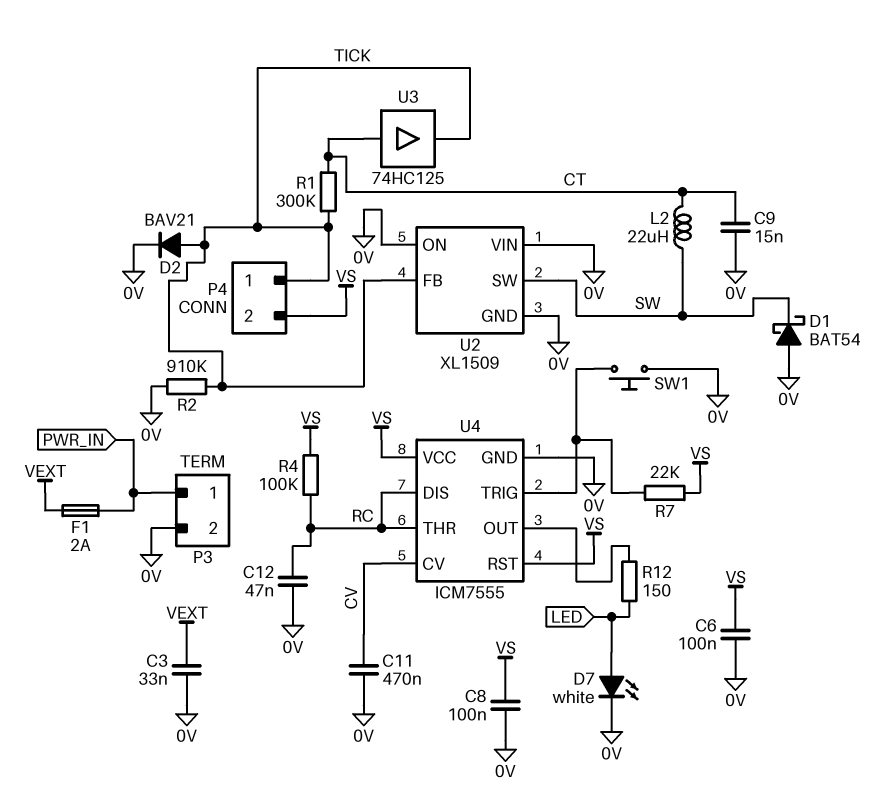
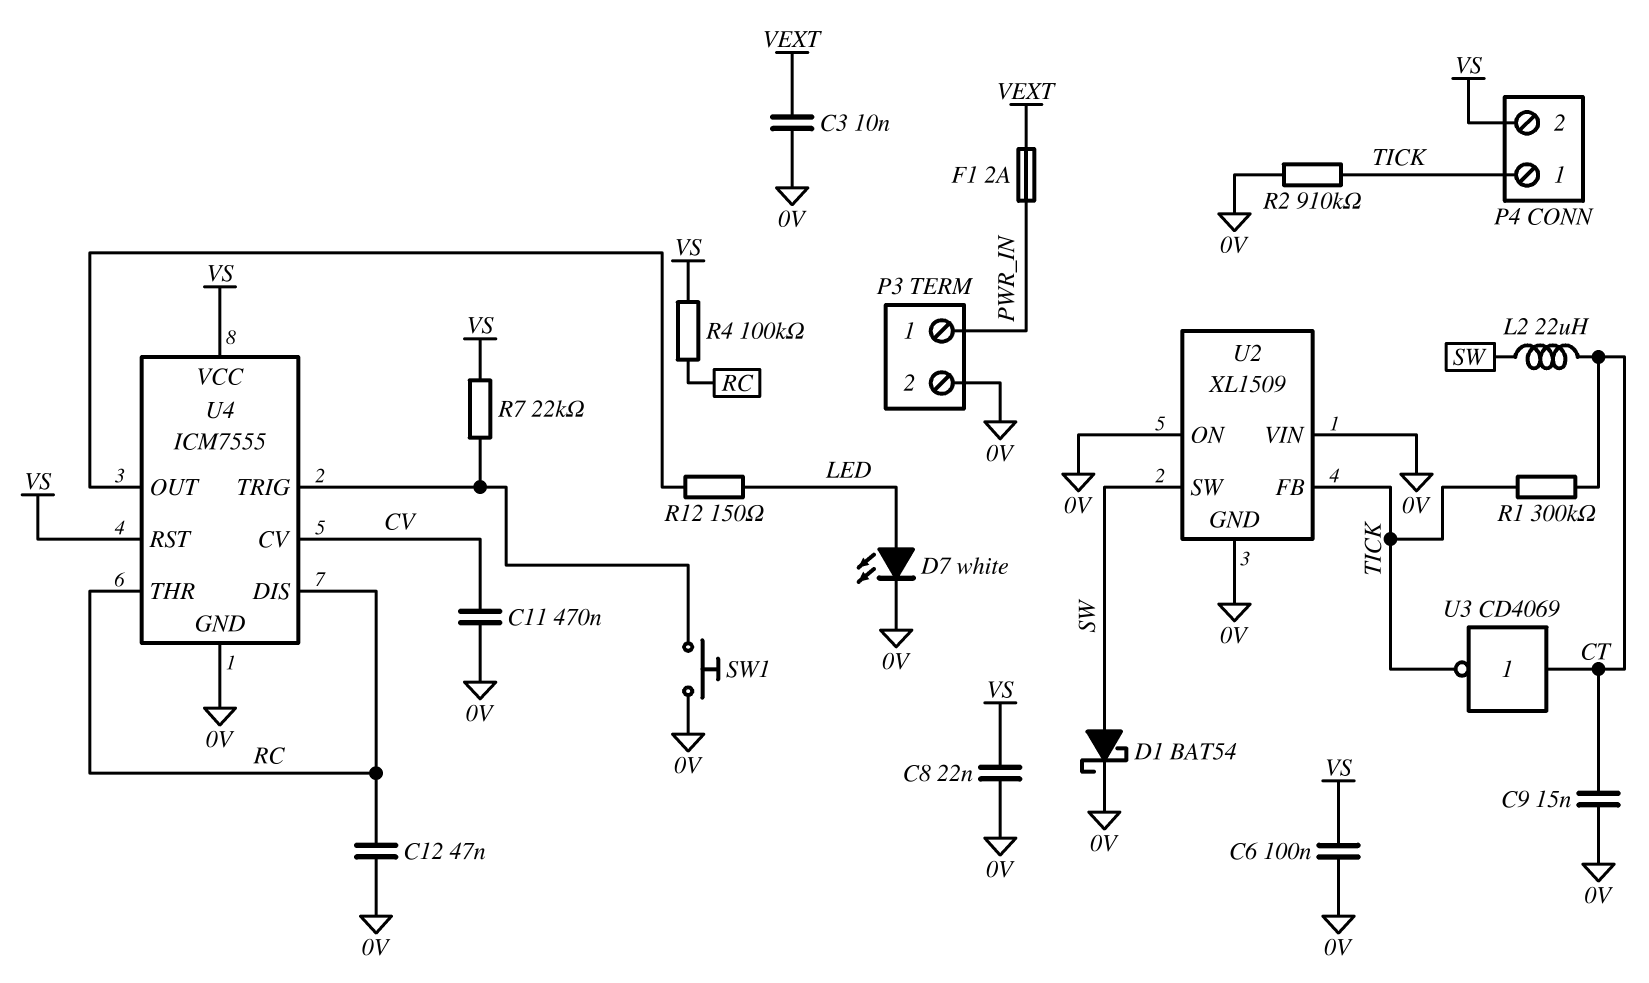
C3: 33nF (0V, VEXT) -> 10nF (0V, VEXT)
C8: 100nF (0V, VS) -> 22nF (0V, VS)
D1: schottky BAT54 (A 0V, K SW) -> schottky BAT54 (A SW, K 0V)
D2: diode BAV21 (A TICK, K 0V) -> none
U3: buffer 74HC125 (in CT, out TICK) -> NOT CD4069 (in CT, out TICK)

